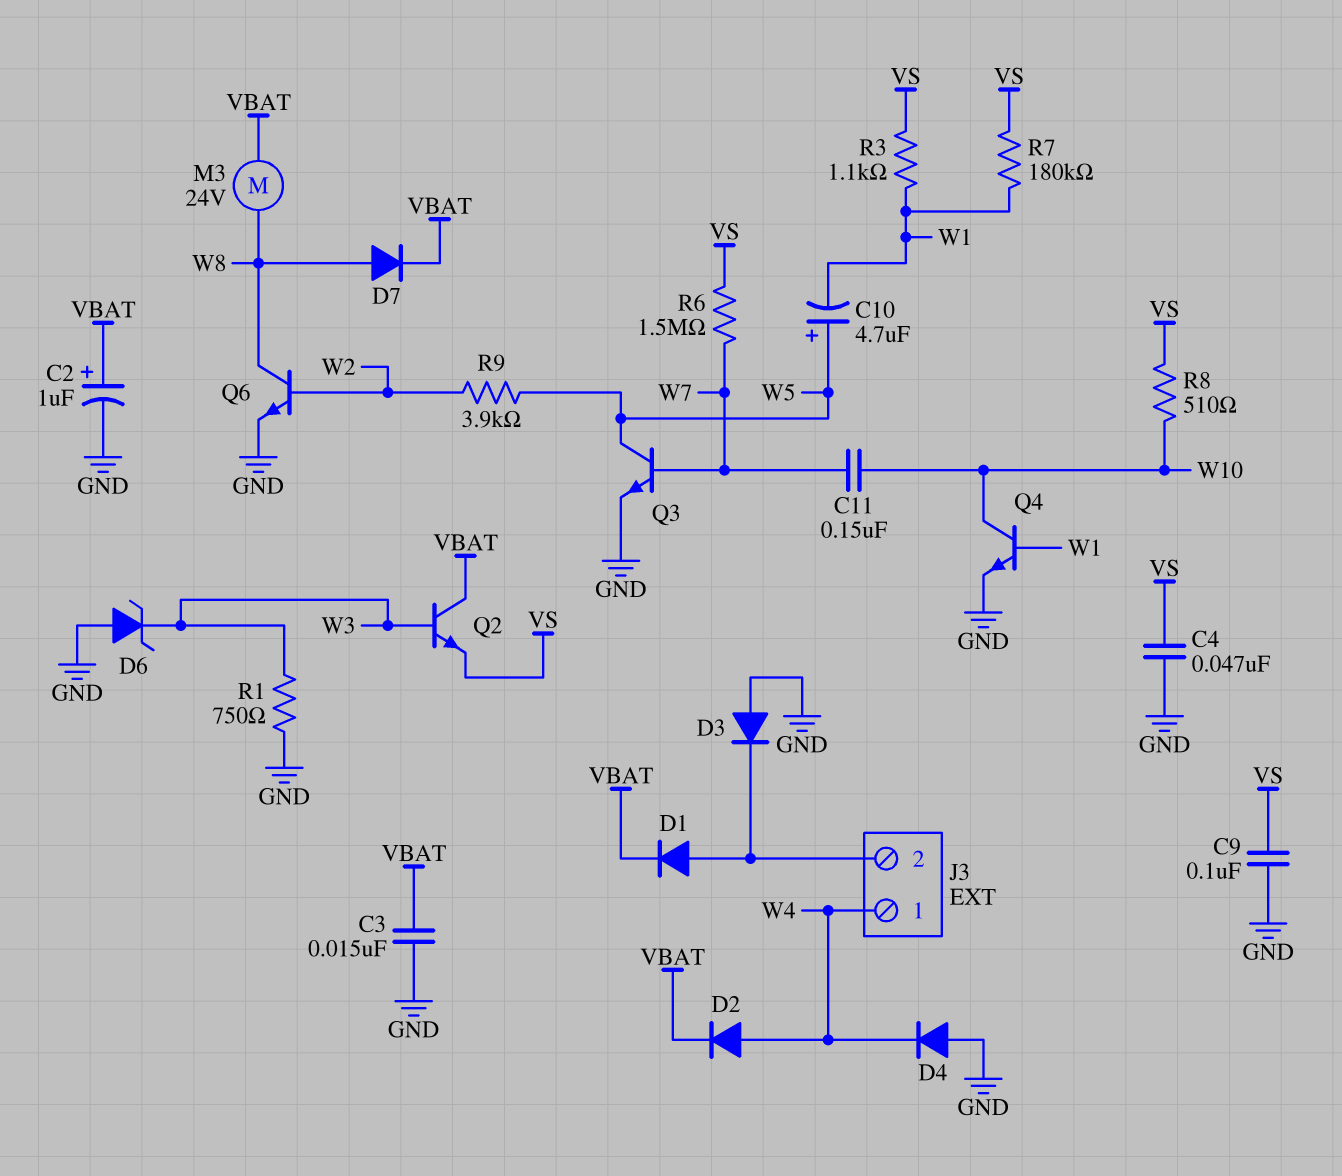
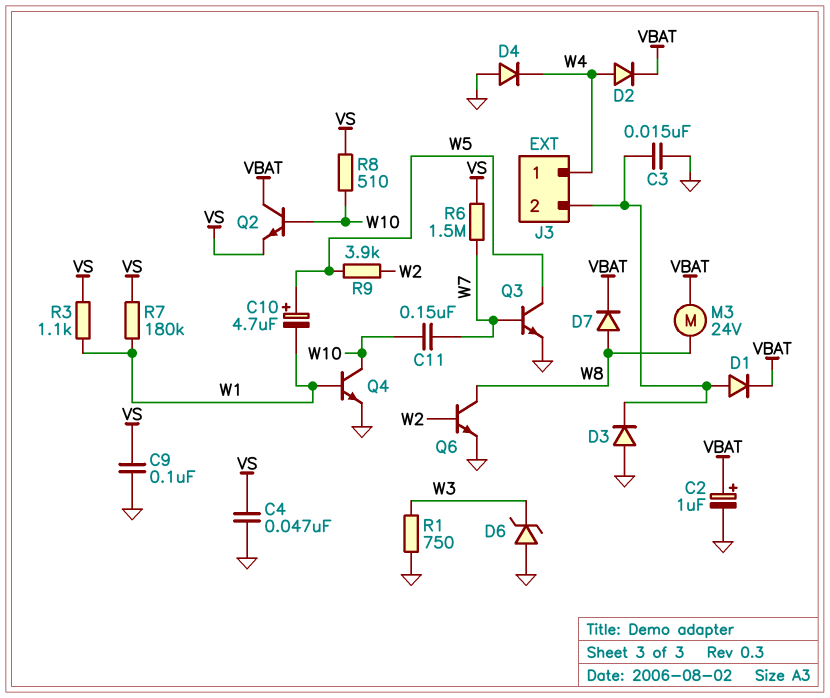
C3: 15nF (GND, VBAT) -> 15nF (GND, J3/2)
Q2: NPN (B W3, C VBAT, E VS) -> NPN (B W10, C VBAT, E VS)

